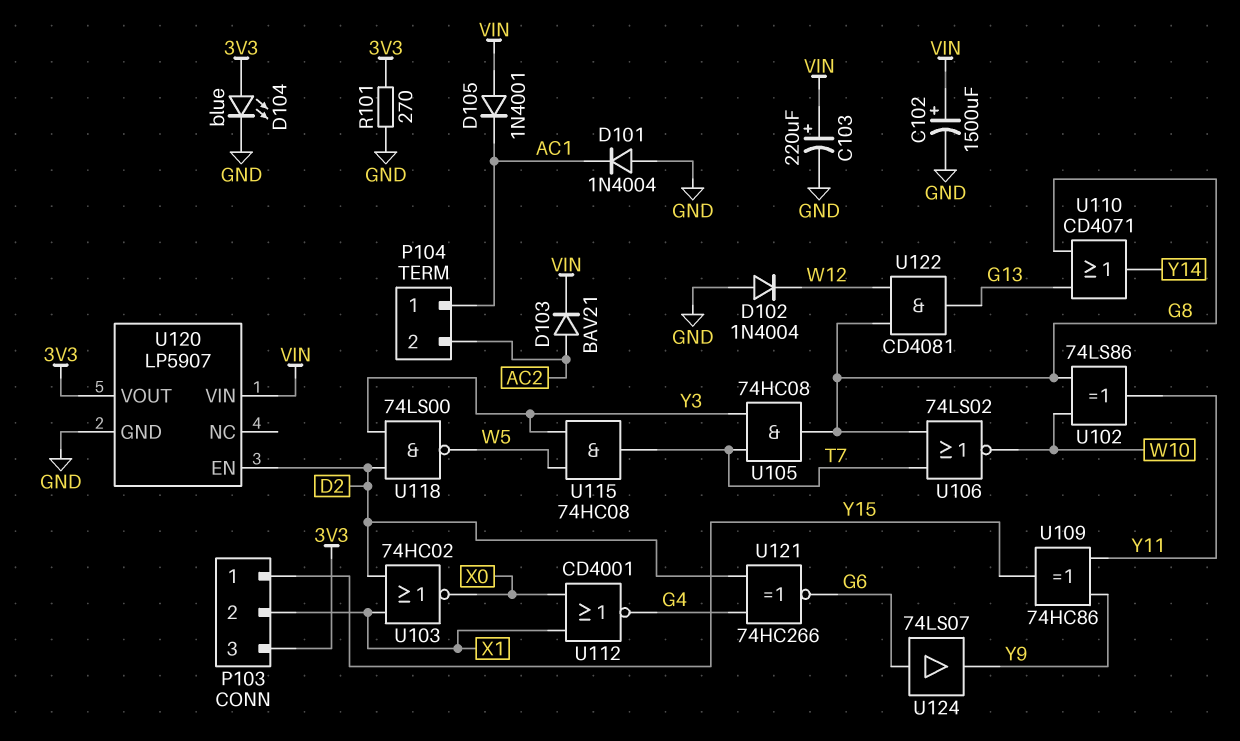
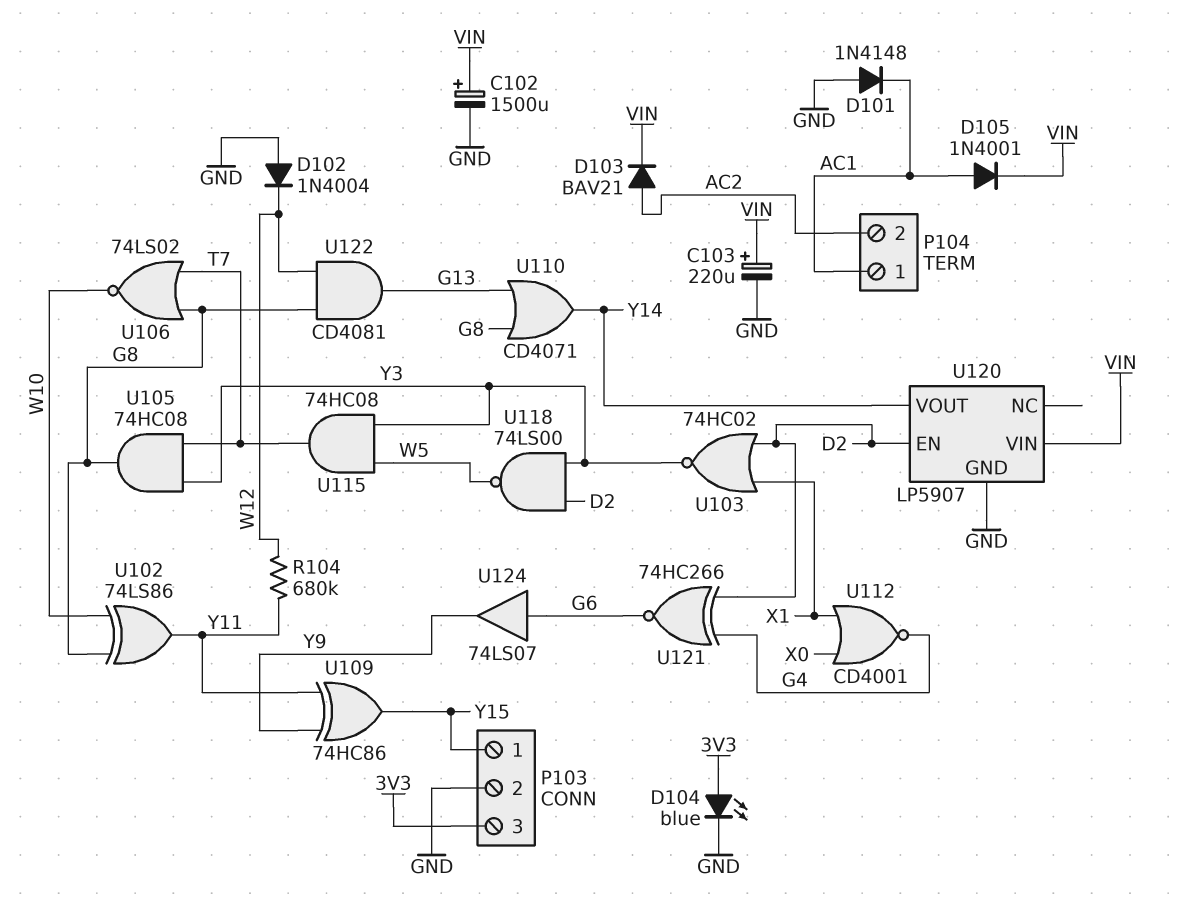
D101: diode 1N4004 (A GND, K AC1) -> diode 1N4148 (A GND, K AC1)
D105: diode 1N4001 (A VIN, K AC1) -> diode 1N4001 (A AC1, K VIN)
P103 pin 2: X1 -> GND
R101: 270 (3V3, GND) -> none
R104: none -> 680k (W12, Y11)
U103: NOR 74HC02 (in D2, in X1, out X0) -> NOR 74HC02 (in D2, in X1, out Y3)
U120 pin VOUT: 3V3 -> Y14

